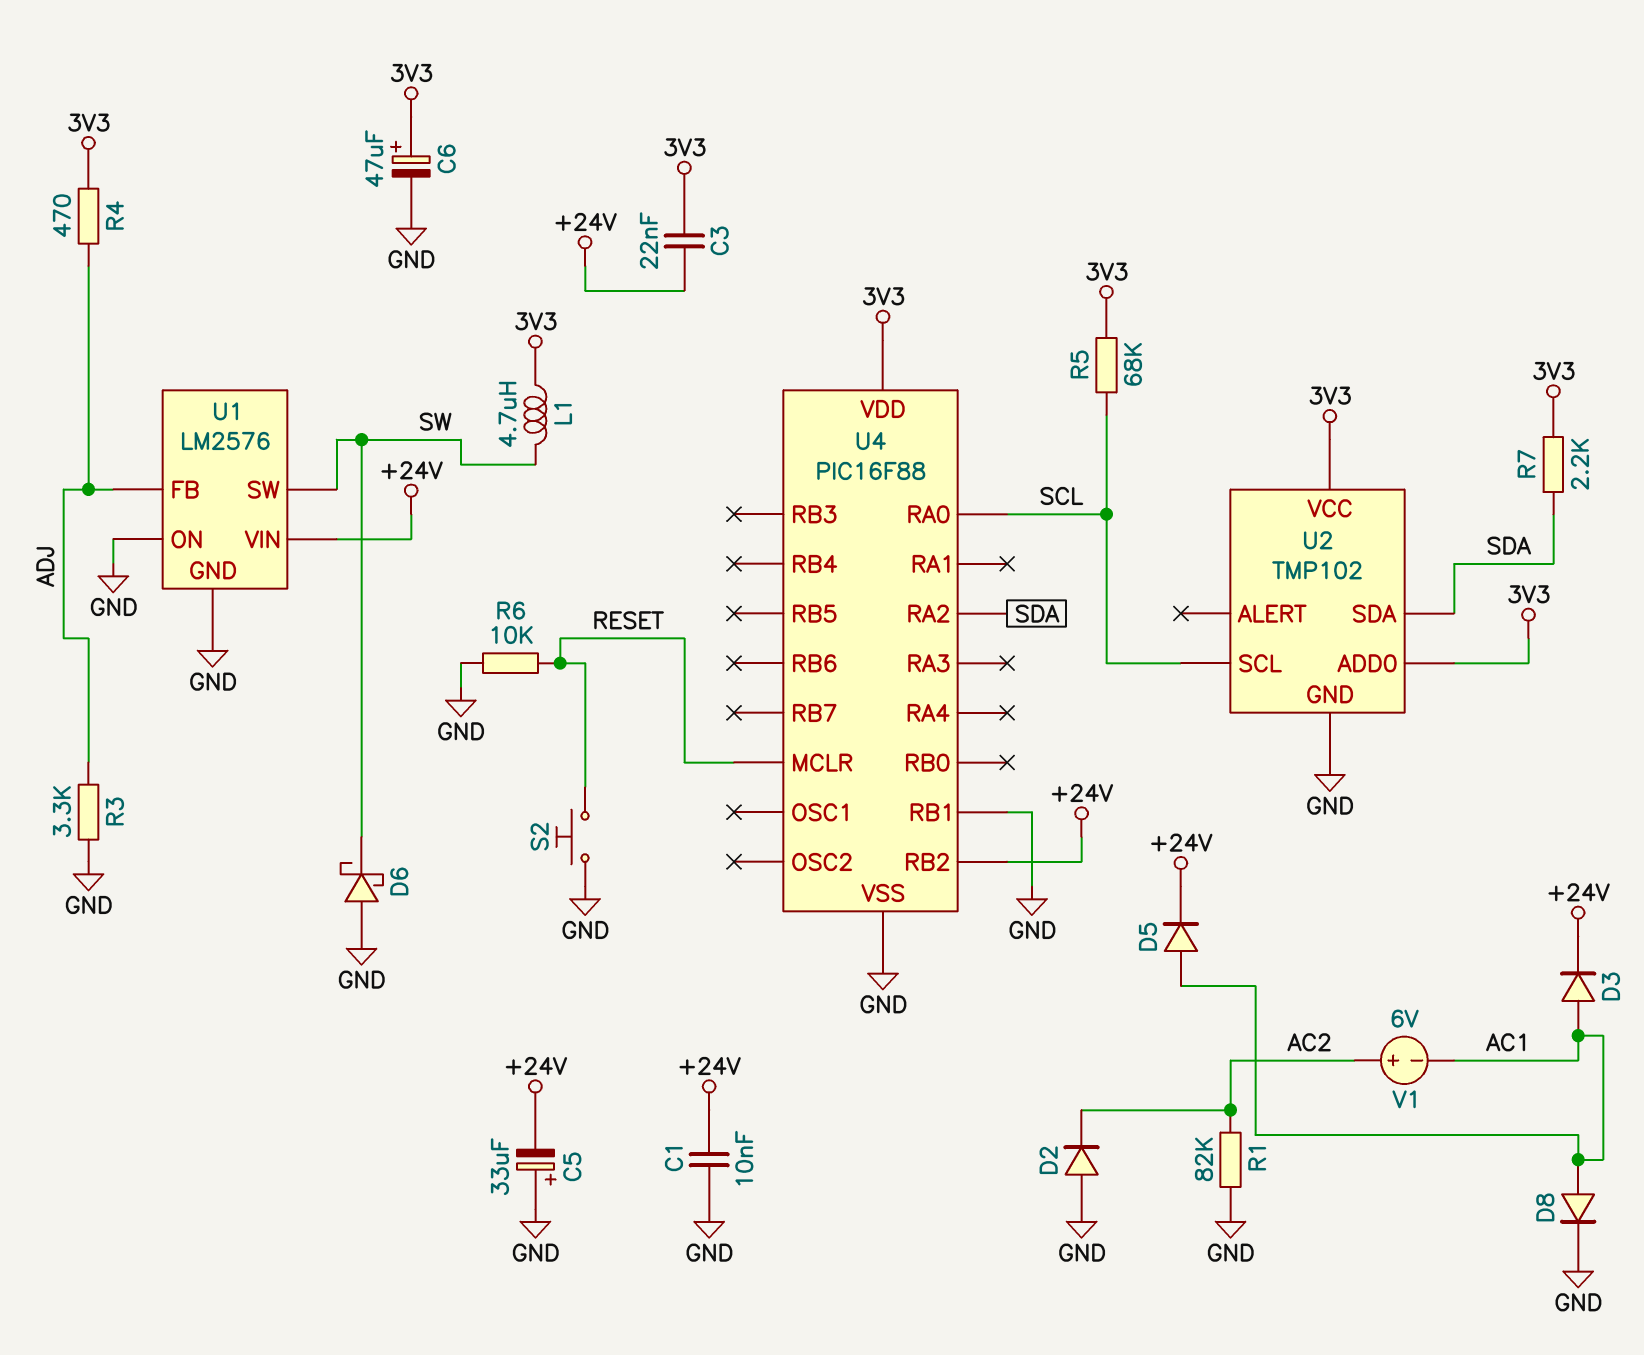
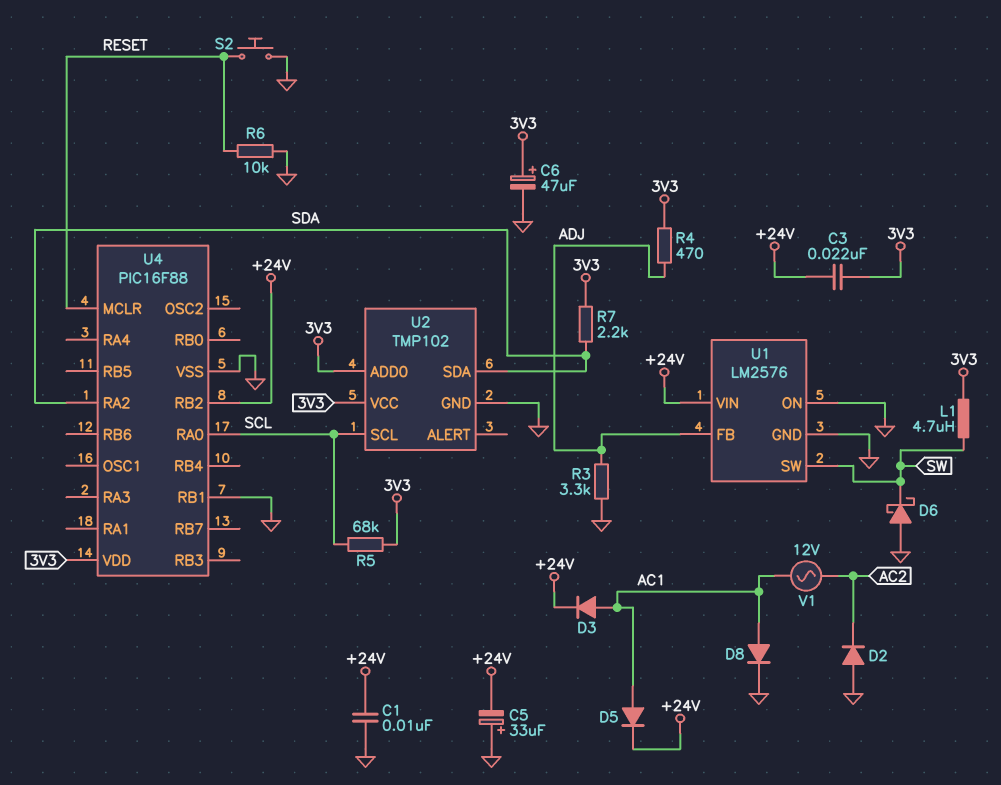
R1: 82k (AC2, GND) -> none
V1: 6V (plus AC2, minus AC1) -> AC 12V (AC1, AC2)

